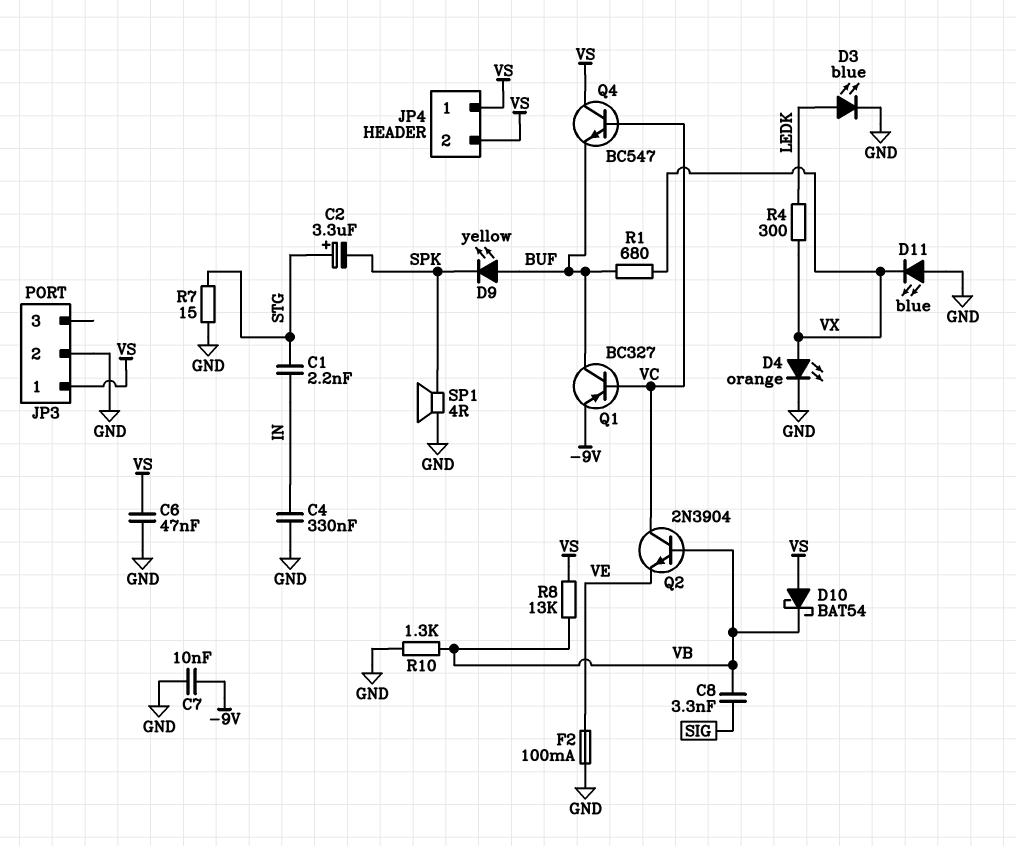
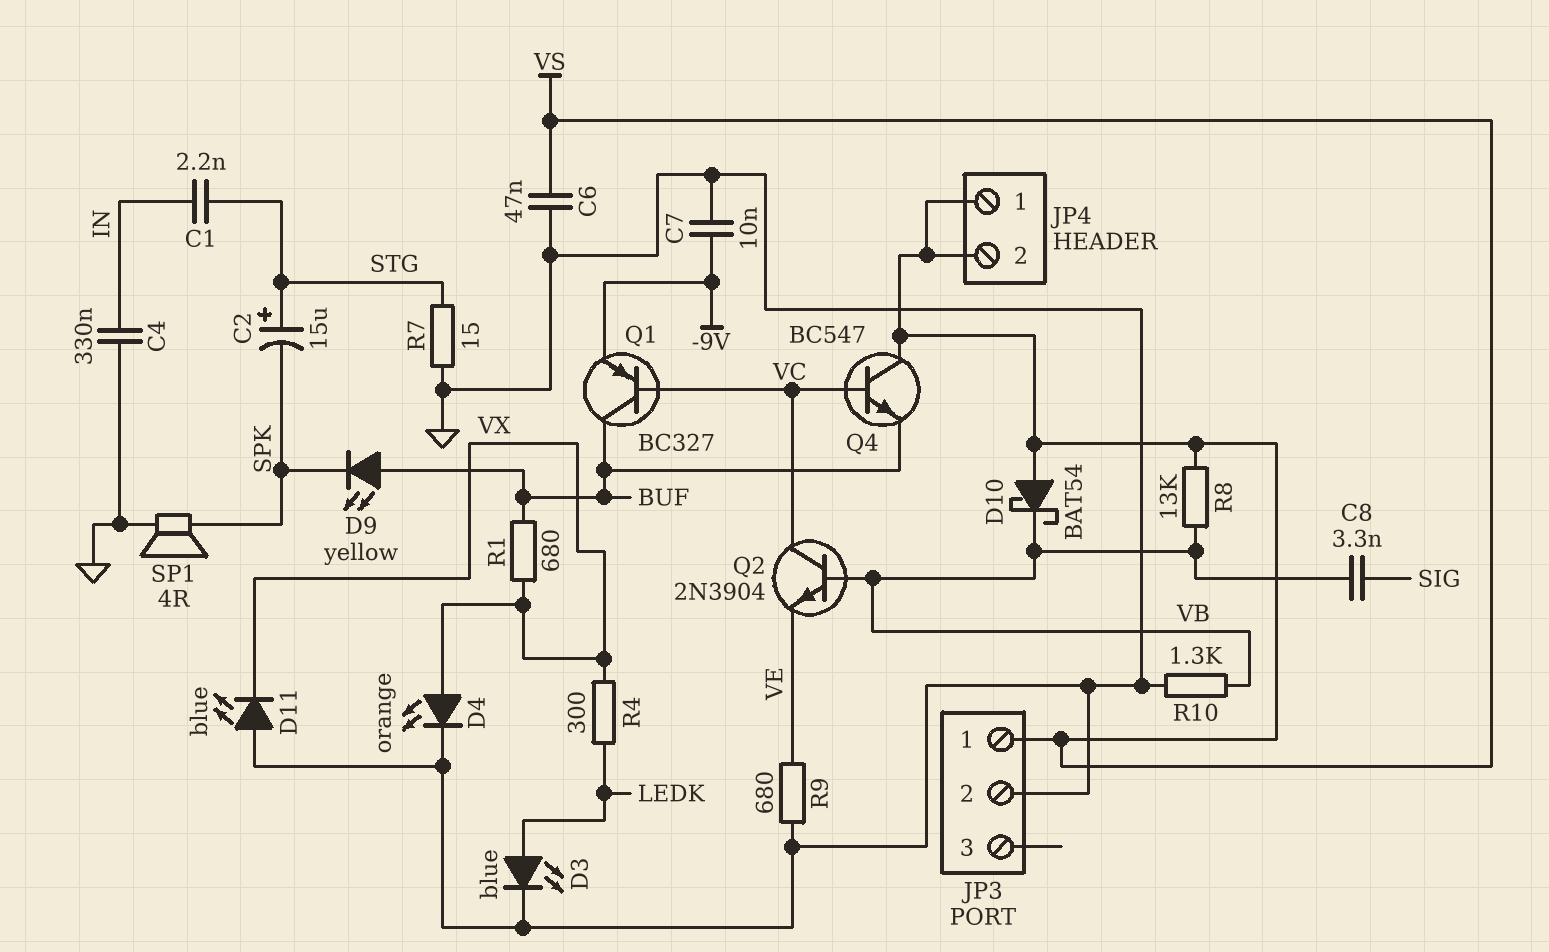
C2: 3.3uF (plus STG, minus SPK) -> 15uF (plus STG, minus SPK)
F2: 100mA (GND, VE) -> none
R9: none -> 680 (GND, VE)

